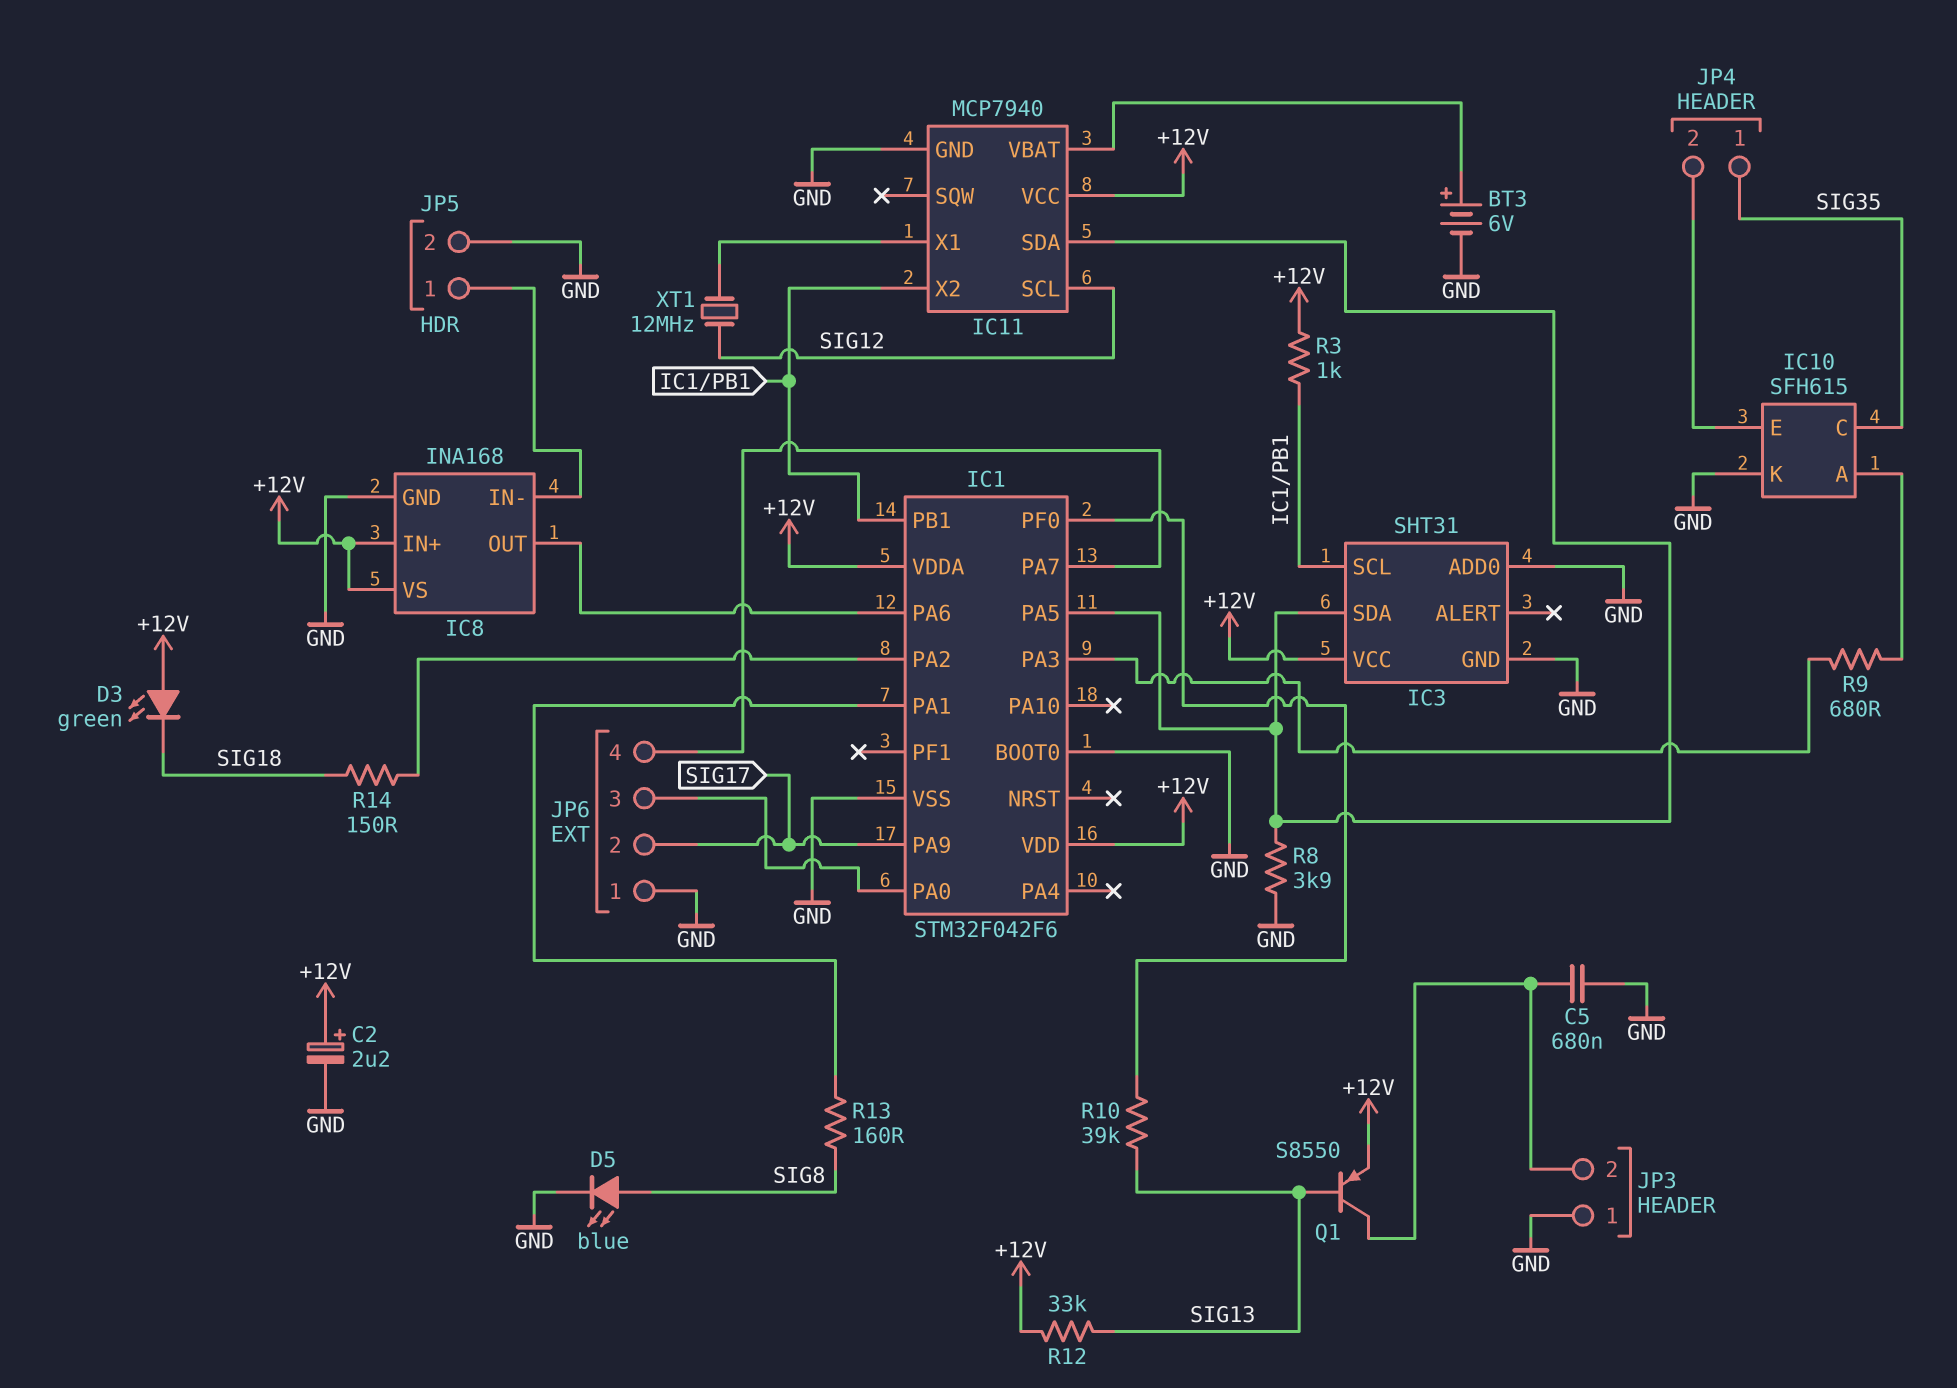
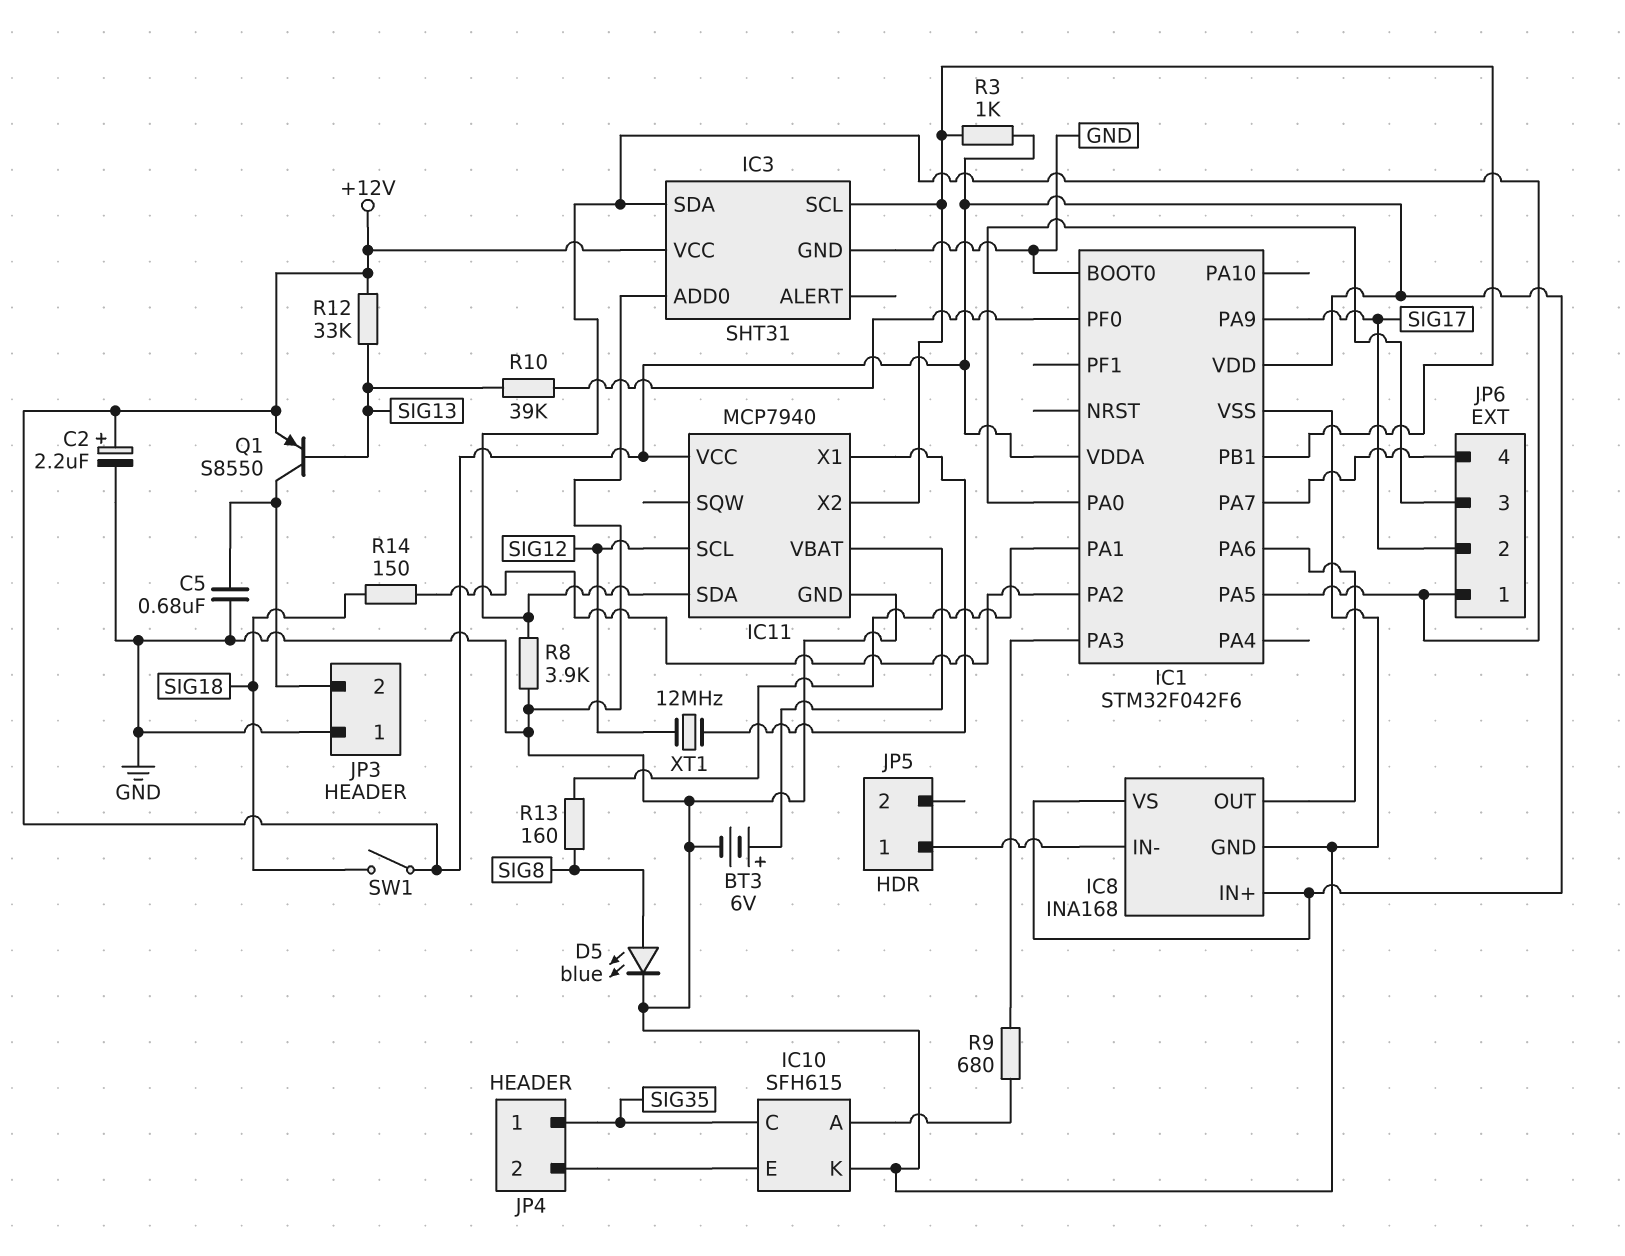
D3: LED green (A +12V, K SIG18) -> none
JP5 pin 2: GND -> none
JP6 pin 1: GND -> IC1/PA5
SW1: none -> switch (+12V, SIG18)

